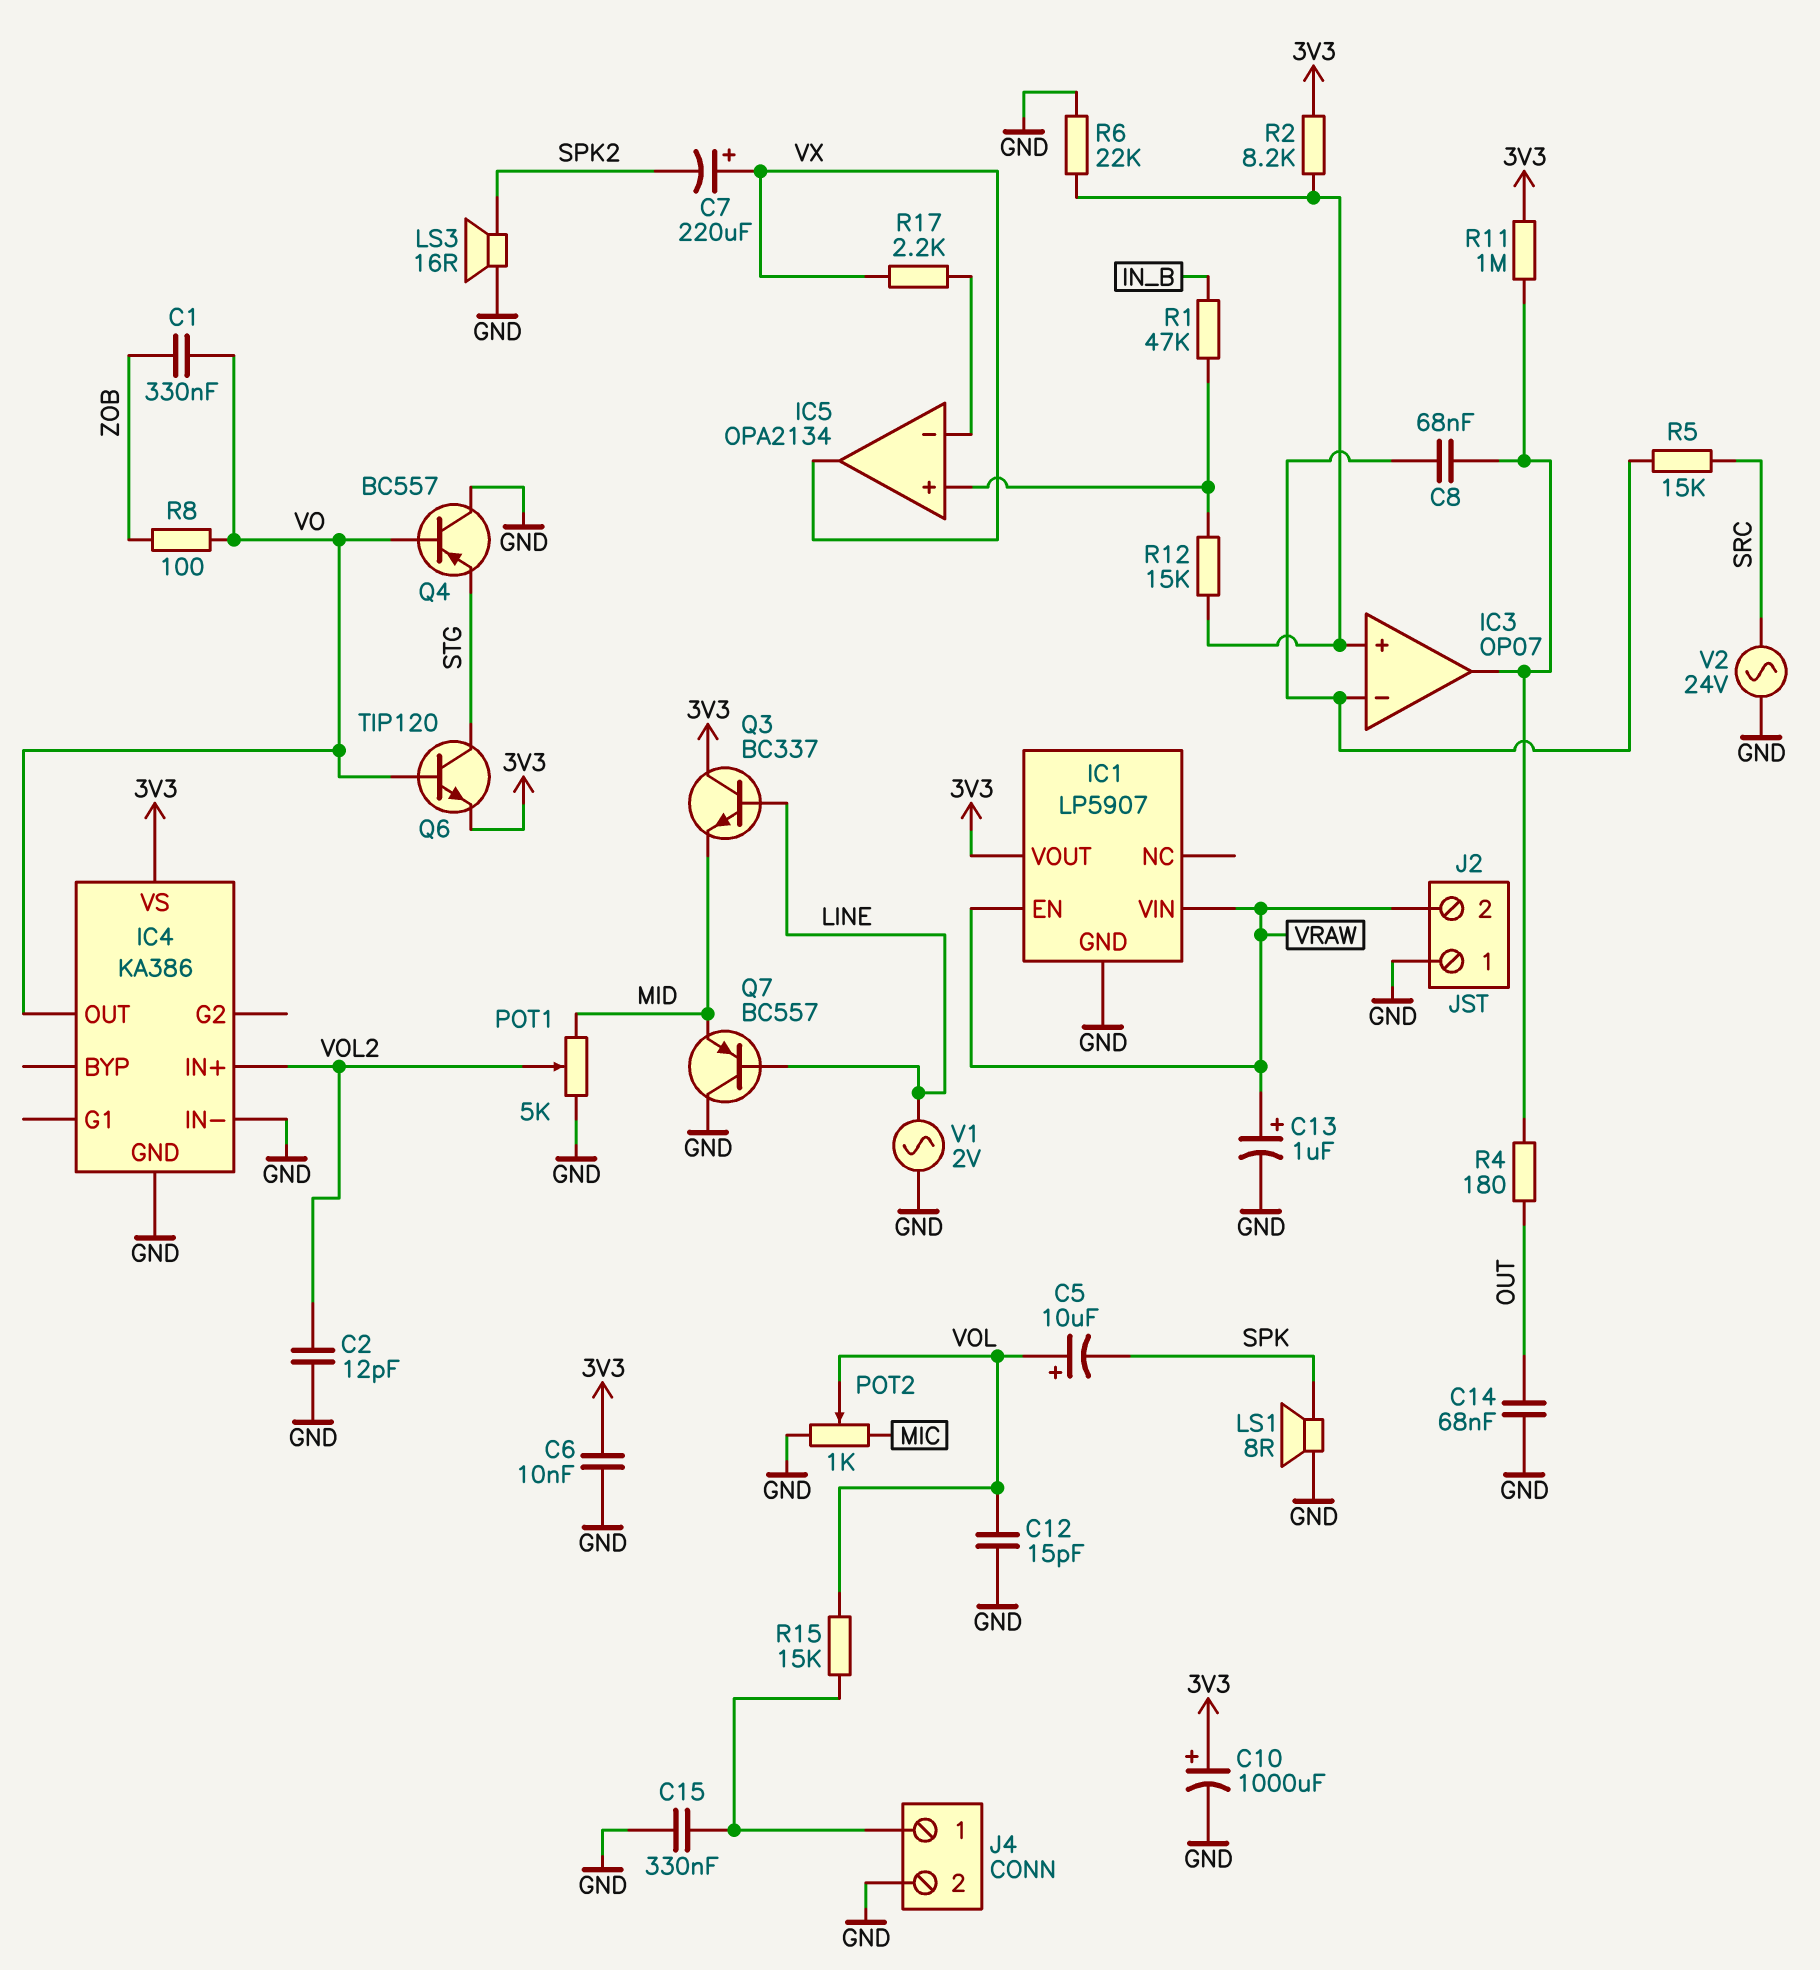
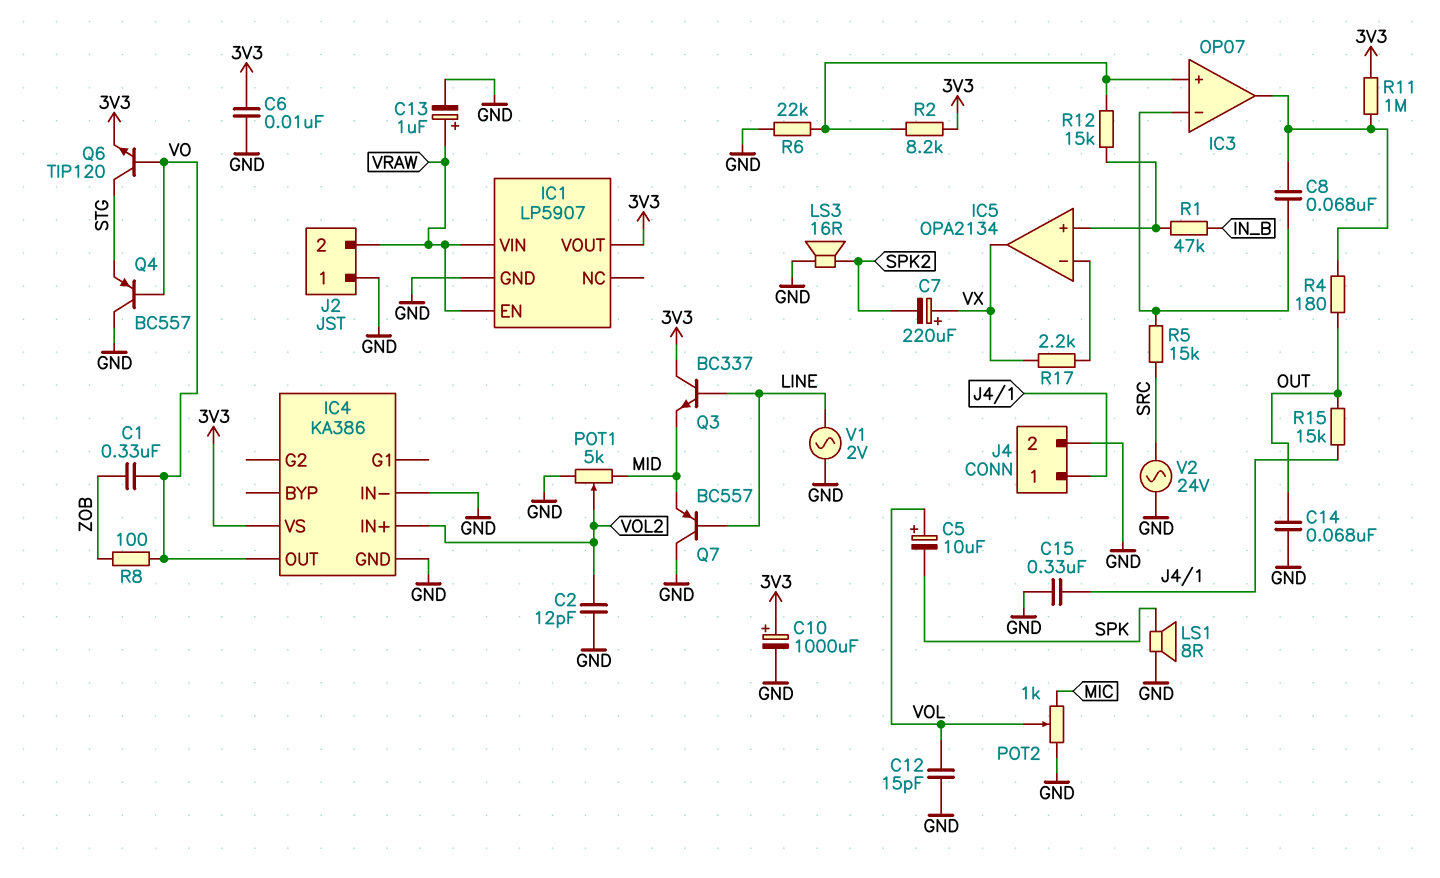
R15: 15k (J4/1, VOL) -> 15k (J4/1, OUT)

